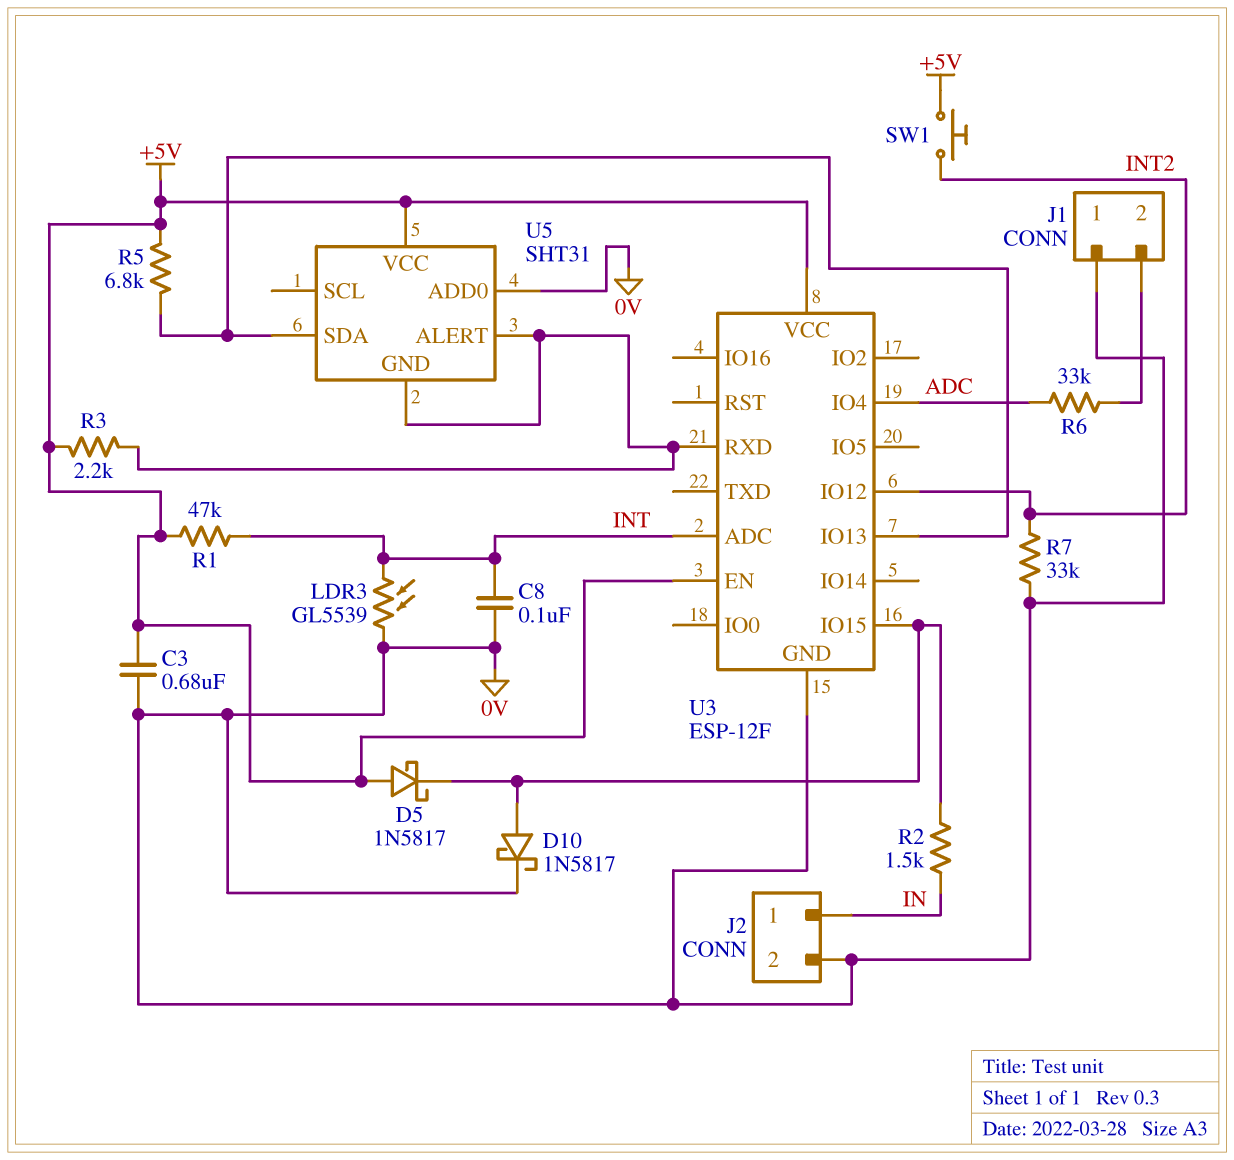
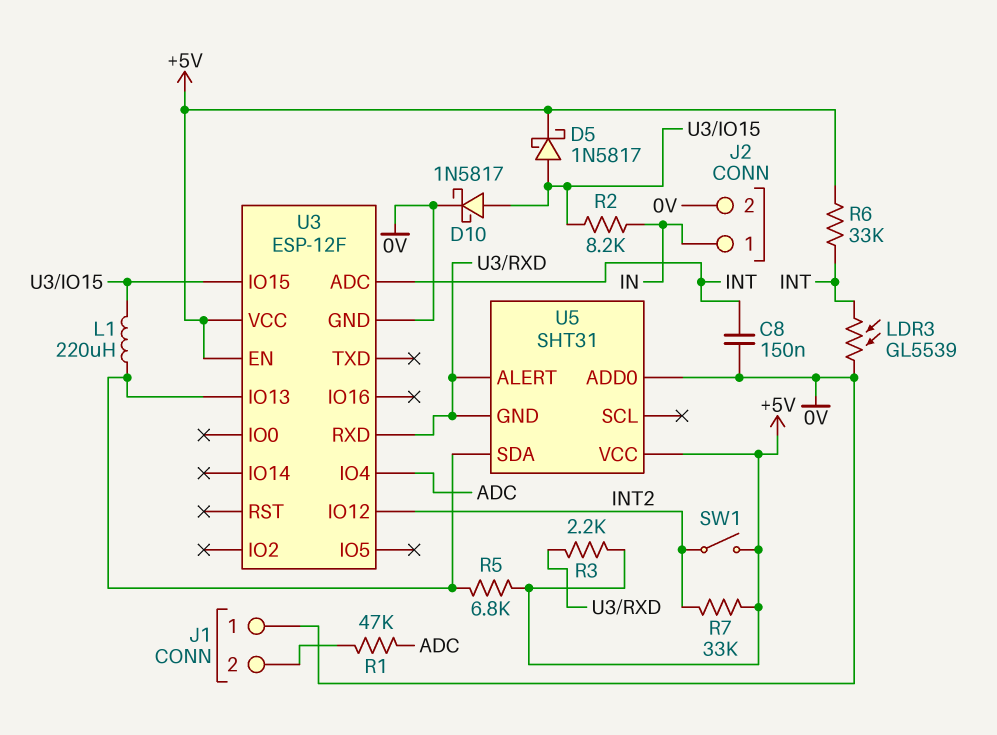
C3: 680nF (+5V, 0V) -> none
C8: 100nF (0V, INT) -> 150nF (0V, INT)
D5: schottky 1N5817 (A +5V, K U3/IO15) -> schottky 1N5817 (A U3/IO15, K +5V)
L1: none -> 220uH (U3/IO13, U3/IO15)
R1: 47k (+5V, INT) -> 47k (ADC, J1/2)
R2: 1.5k (IN, U3/IO15) -> 8.2k (IN, U3/IO15)
R6: 33k (ADC, J1/2) -> 33k (+5V, INT)
R7: 33k (0V, INT2) -> 33k (+5V, INT2)
SW1: button (+5V, INT2) -> switch (+5V, INT2)

